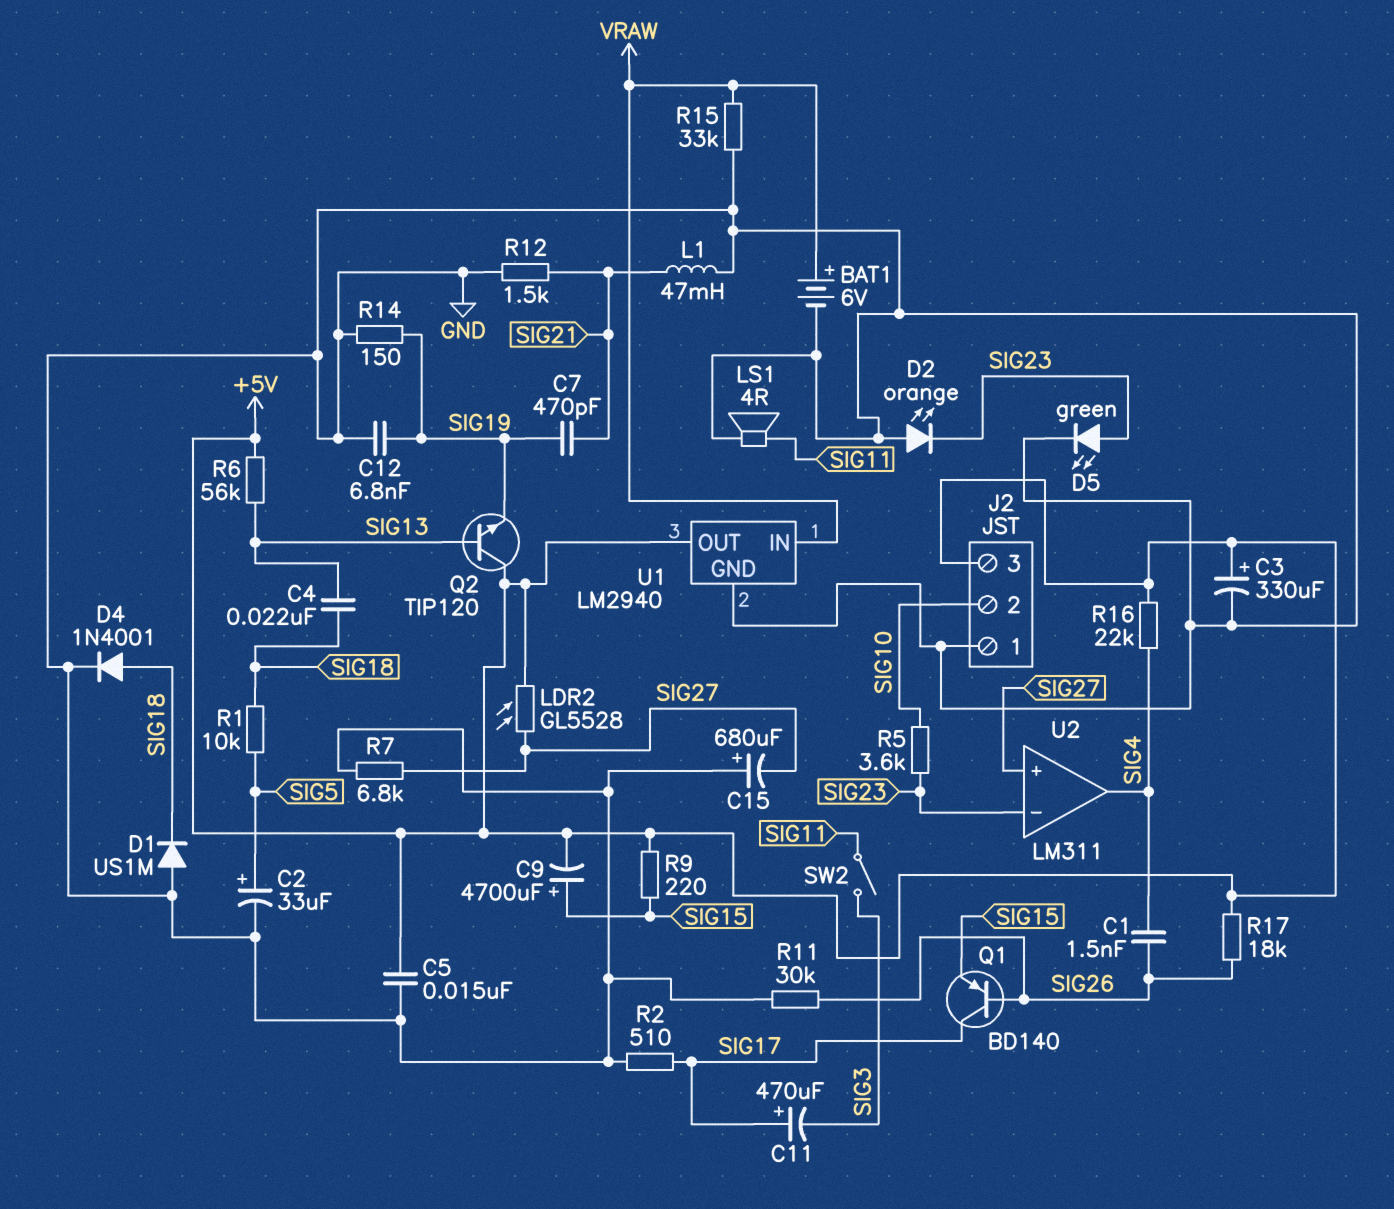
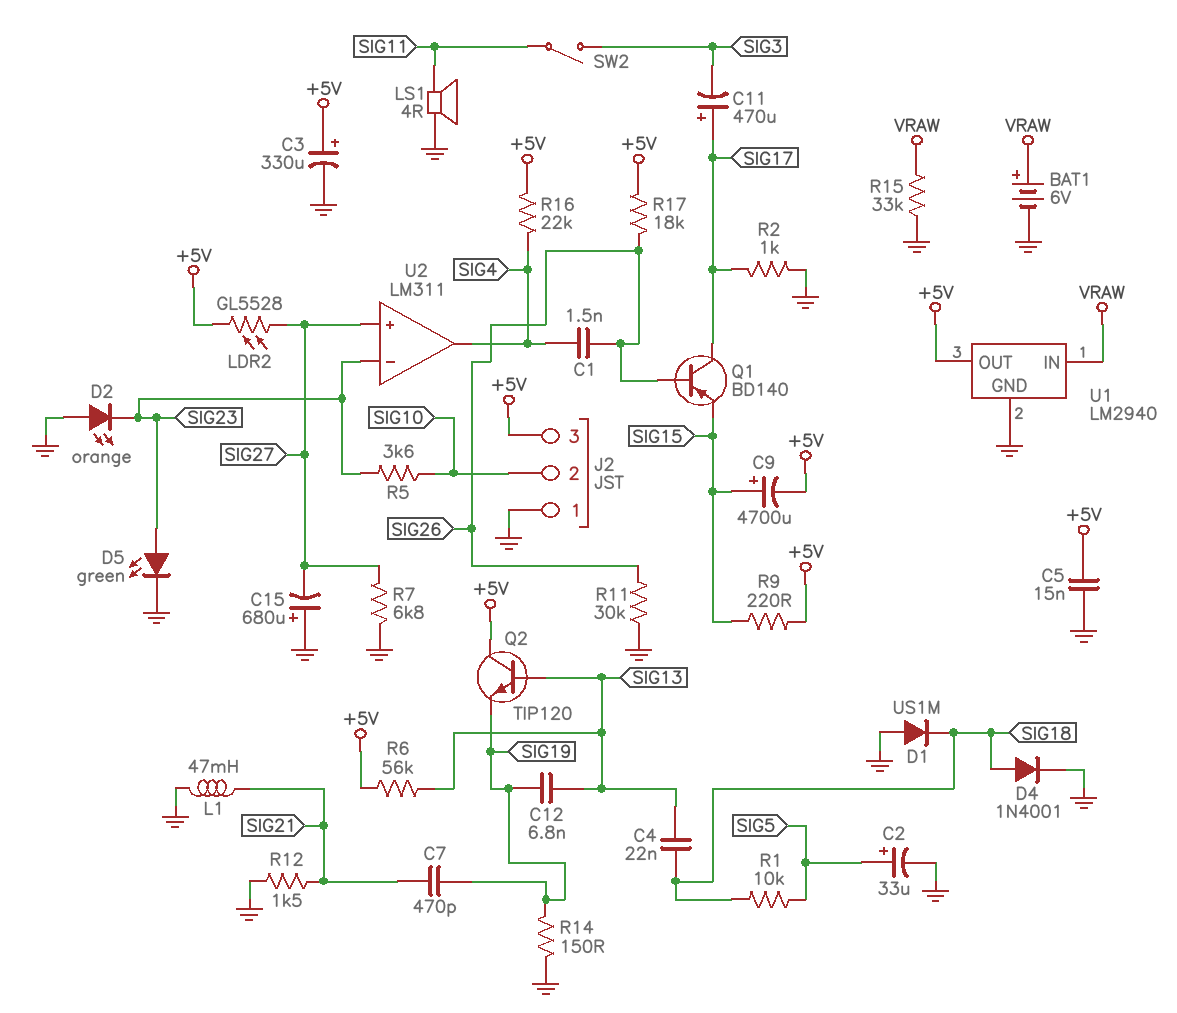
C12: 6.8nF (GND, SIG19) -> 6.8nF (SIG13, SIG19)
R2: 510 (GND, SIG17) -> 1k (GND, SIG17)

